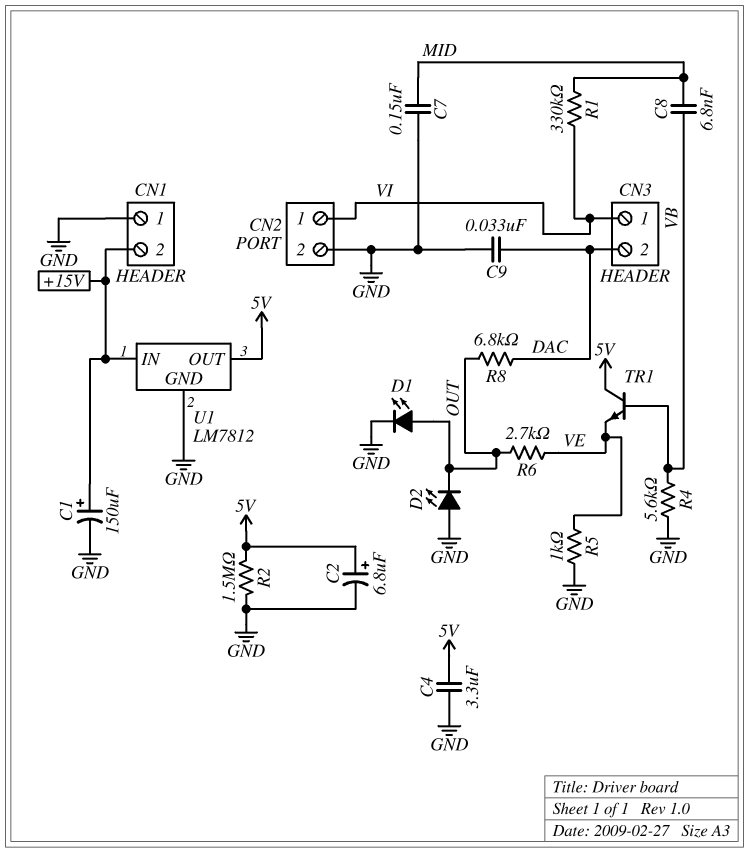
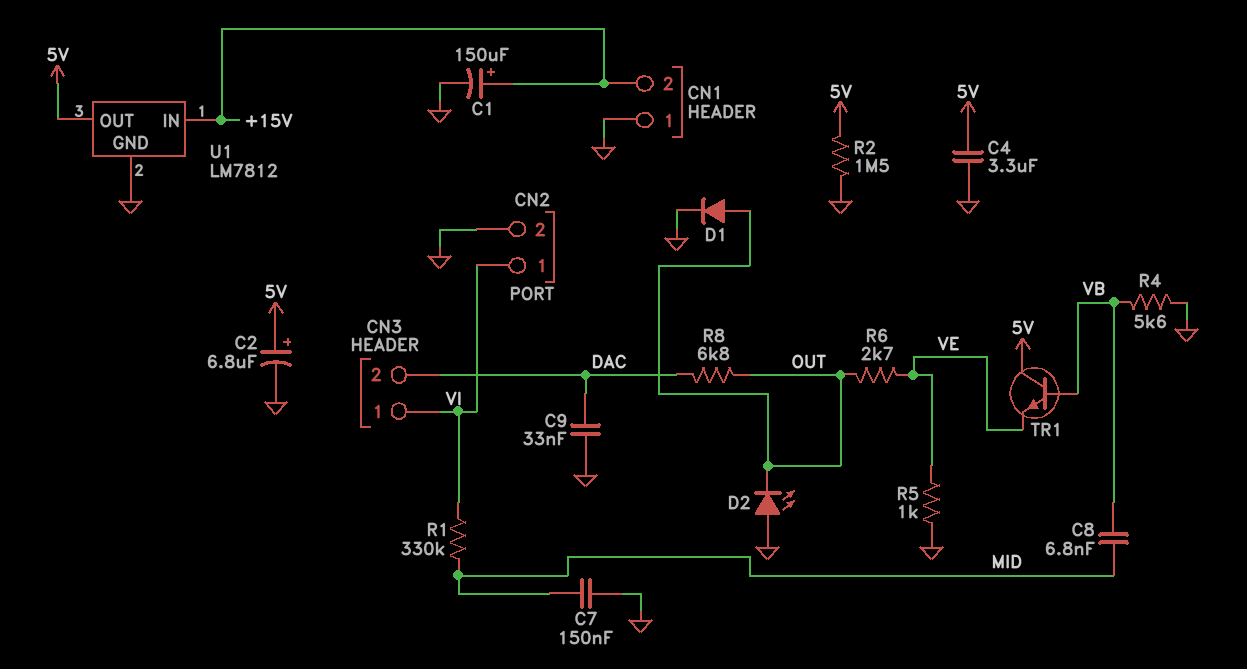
D1: LED (A OUT, K GND) -> diode (A OUT, K GND)

